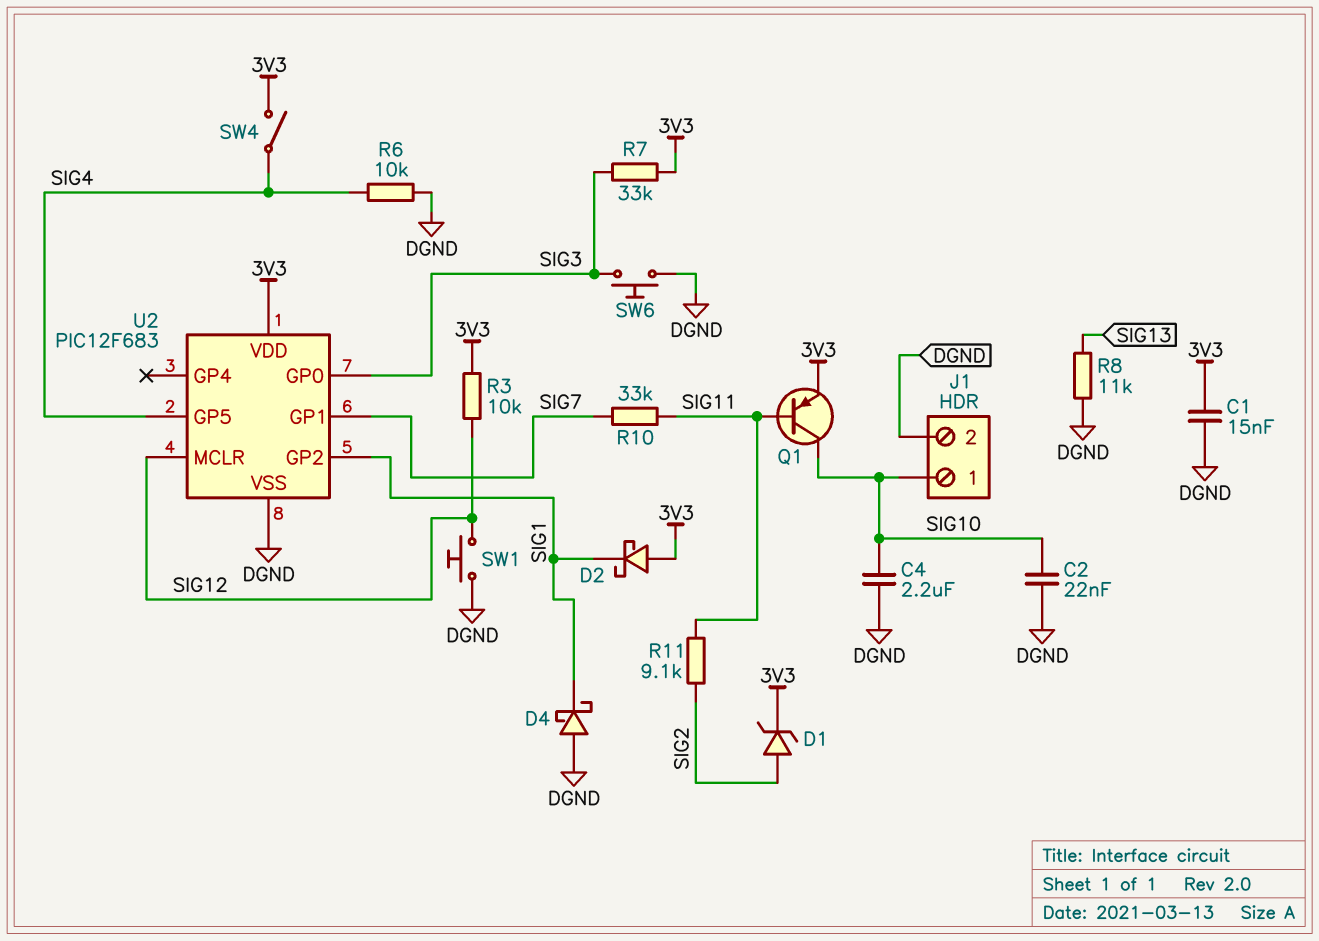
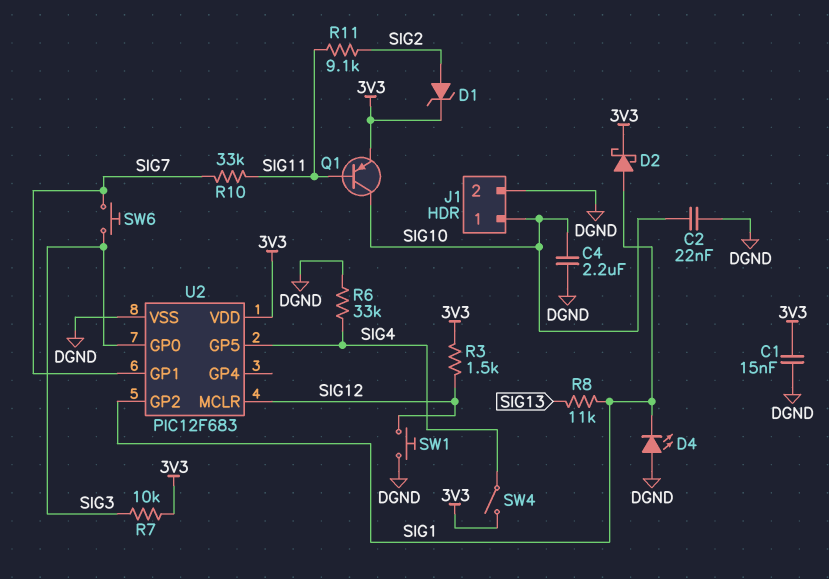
D2: schottky (A 3V3, K SIG1) -> schottky (A SIG1, K 3V3)
D4: schottky (A DGND, K SIG1) -> LED (A DGND, K SIG1)
R3: 10k (3V3, SIG12) -> 1.5k (3V3, SIG12)
R6: 10k (DGND, SIG4) -> 33k (DGND, SIG4)
R7: 33k (3V3, SIG3) -> 10k (3V3, SIG3)
R8: 11k (DGND, SIG13) -> 11k (SIG1, SIG13)
SW6: button (DGND, SIG3) -> button (SIG3, SIG7)

